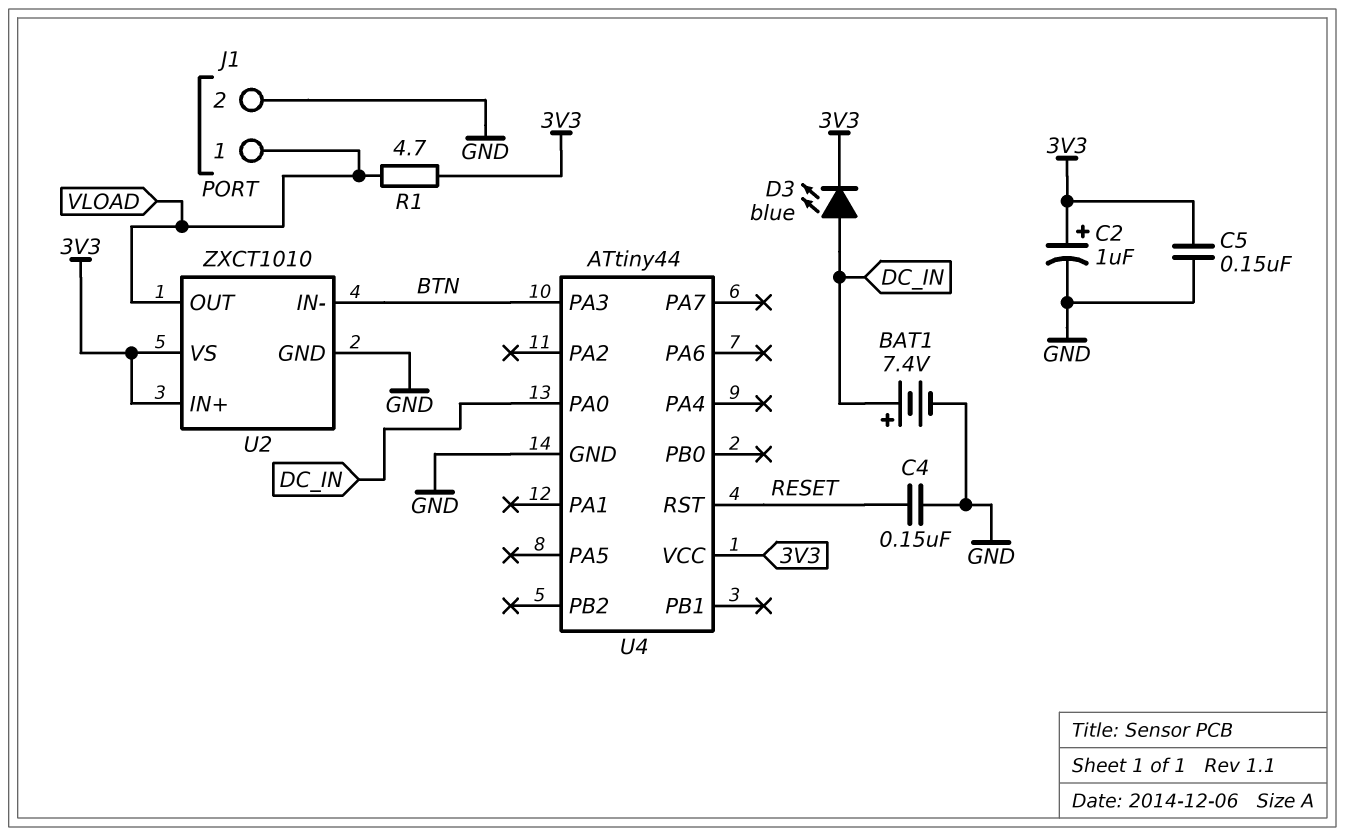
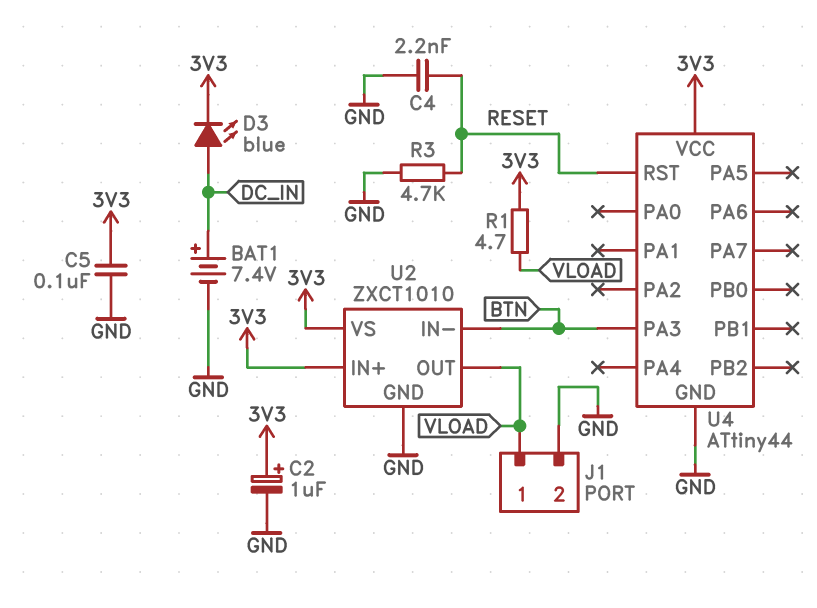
C4: 150nF (GND, RESET) -> 2.2nF (GND, RESET)
C5: 150nF (3V3, GND) -> 100nF (3V3, GND)
R3: none -> 4.7k (GND, RESET)
U4 pin PA0: DC_IN -> none

